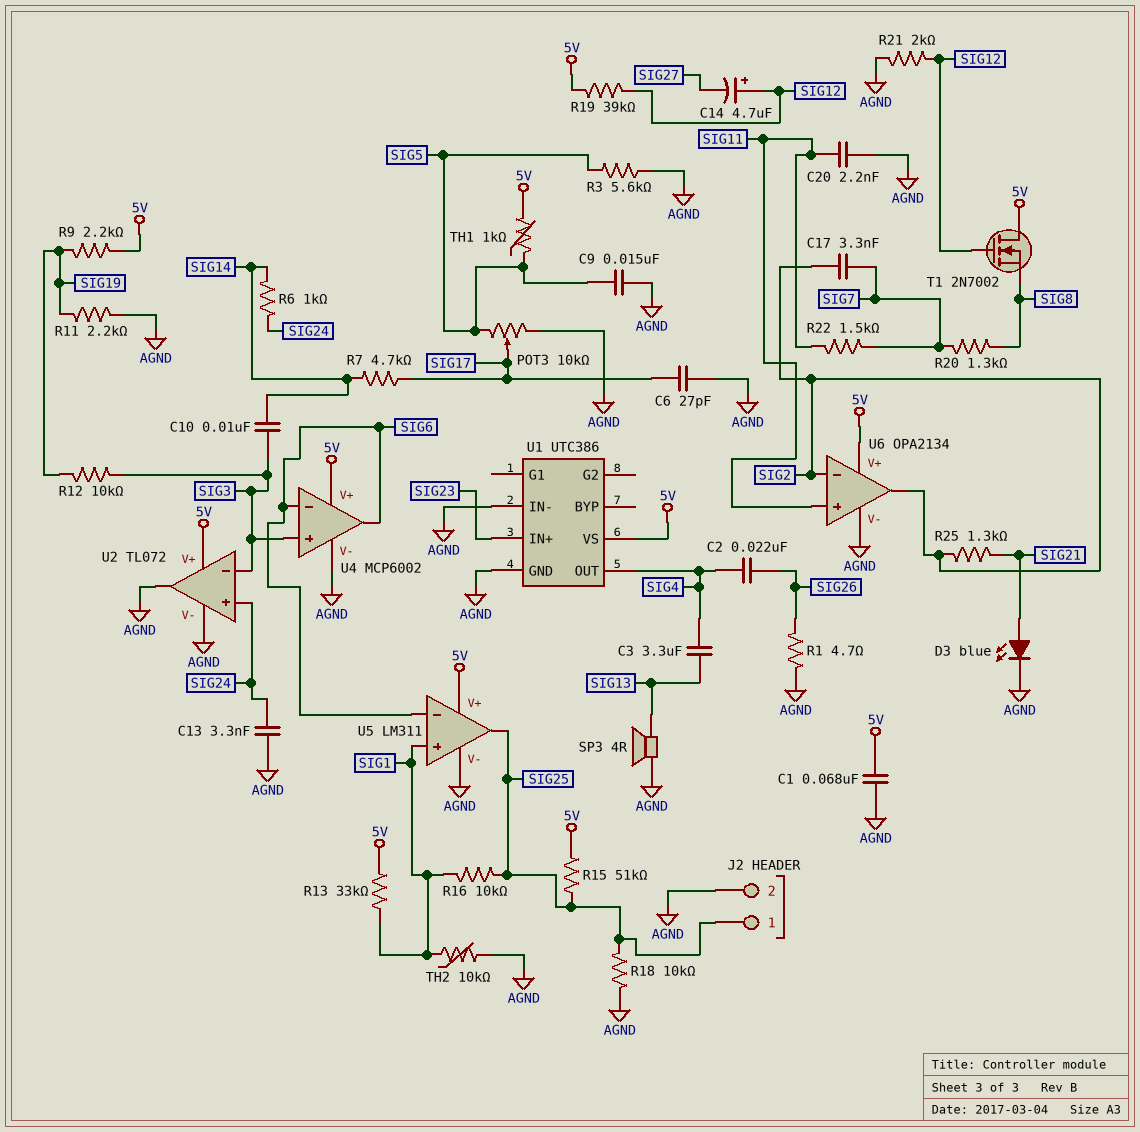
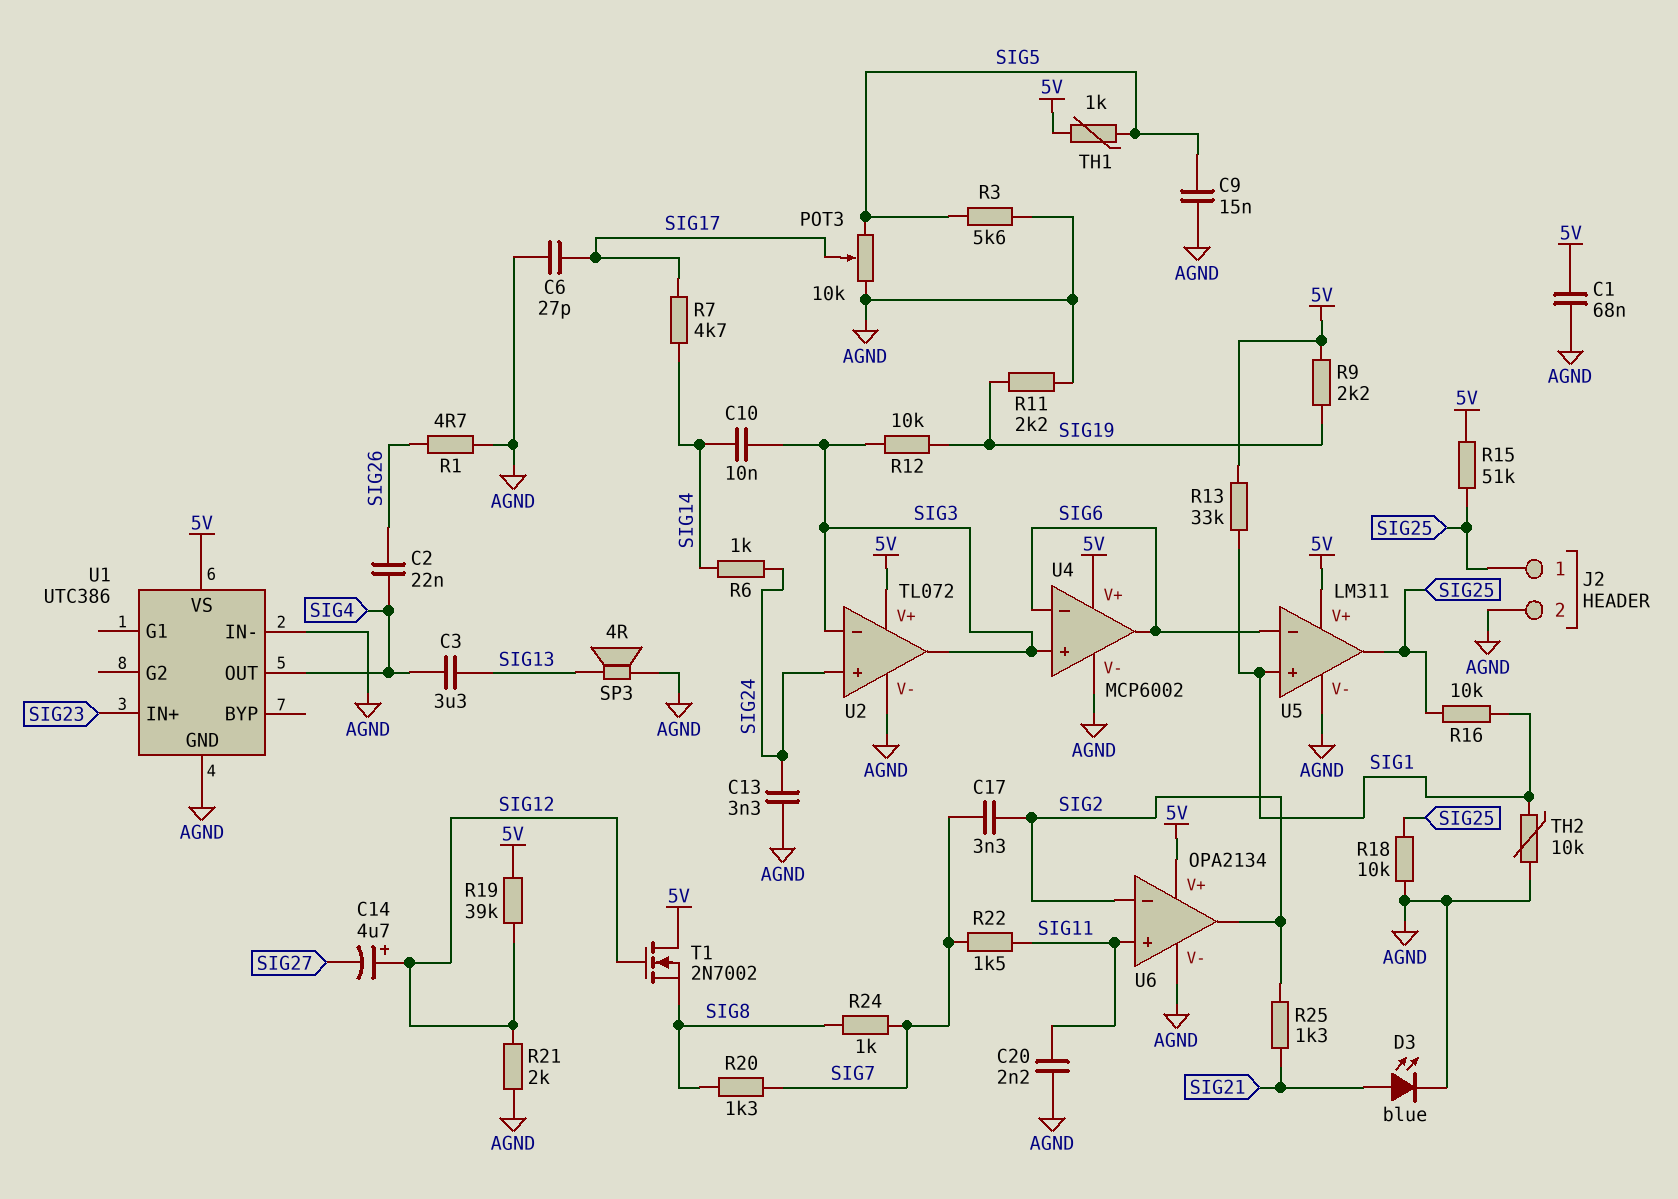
R24: none -> 1k (SIG7, SIG8)
U2 pin out: AGND -> SIG3

